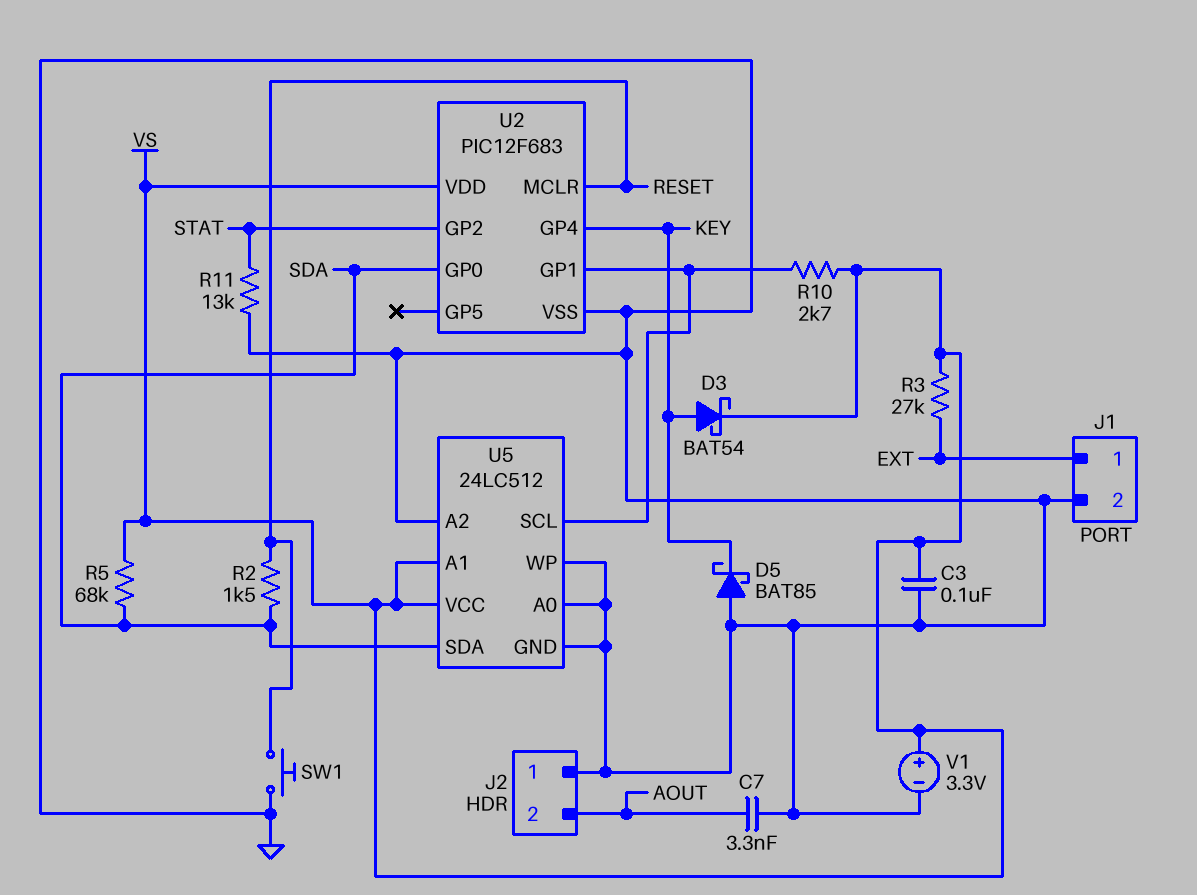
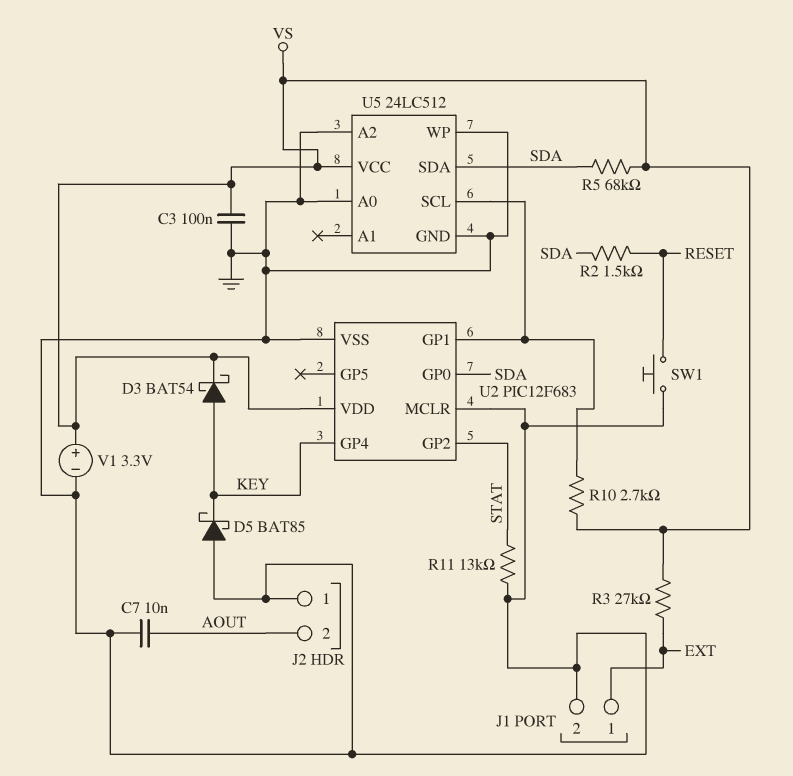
C7: 3.3nF (AOUT, GND) -> 10nF (AOUT, GND)
U2 pin MCLR: RESET -> GND
U5 pin A1: VS -> none

